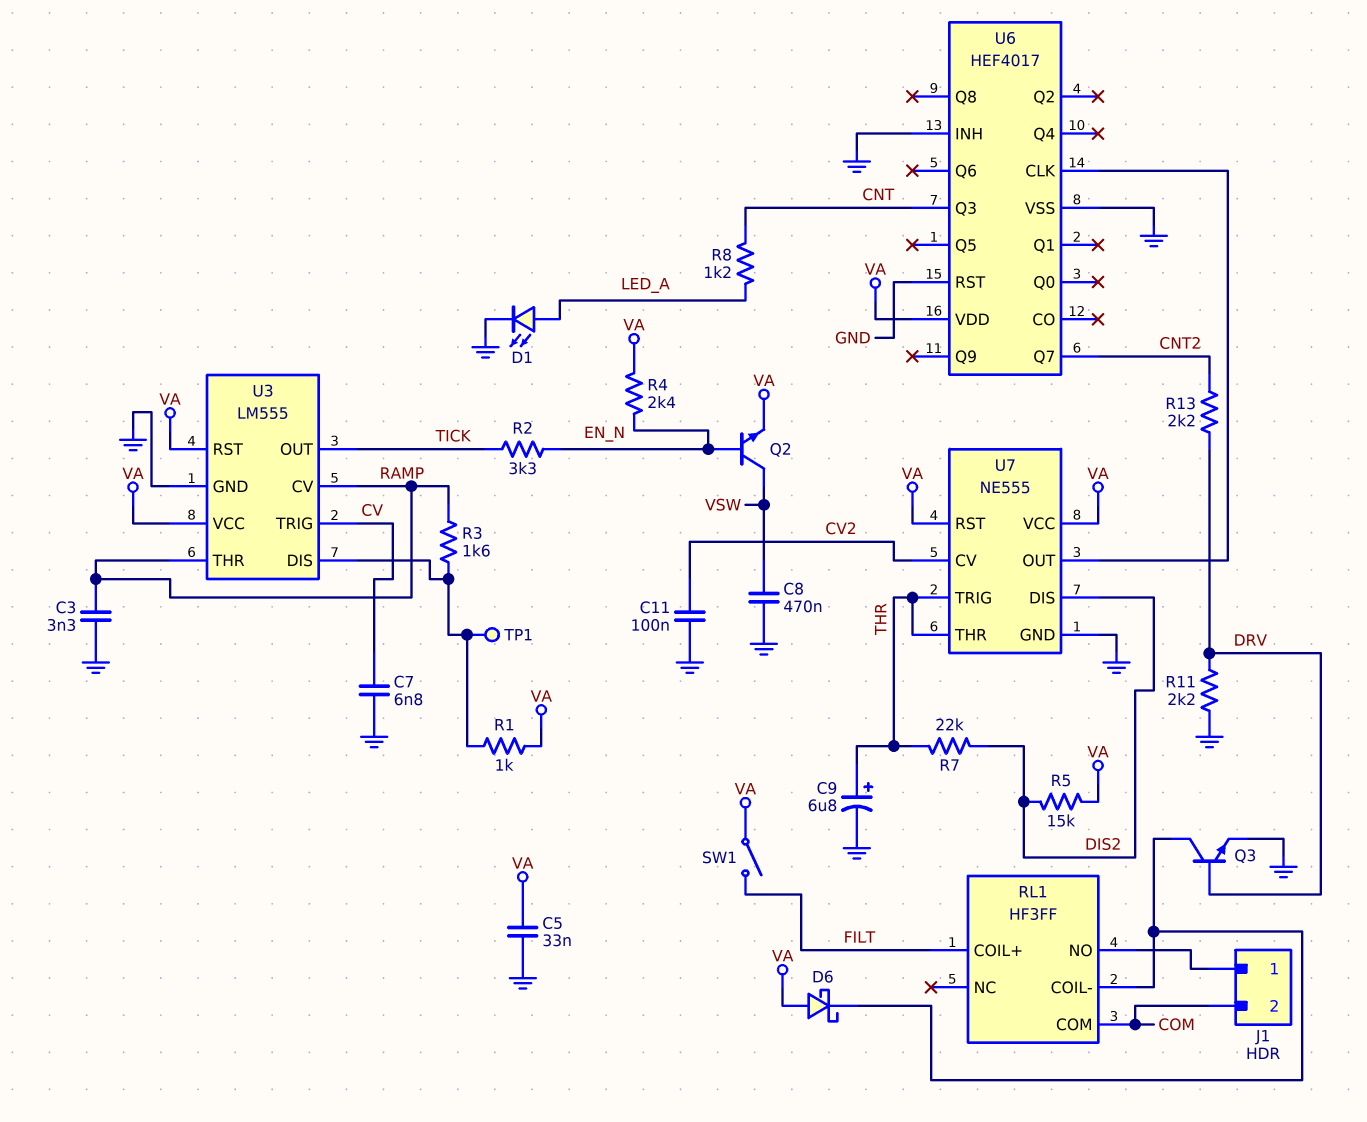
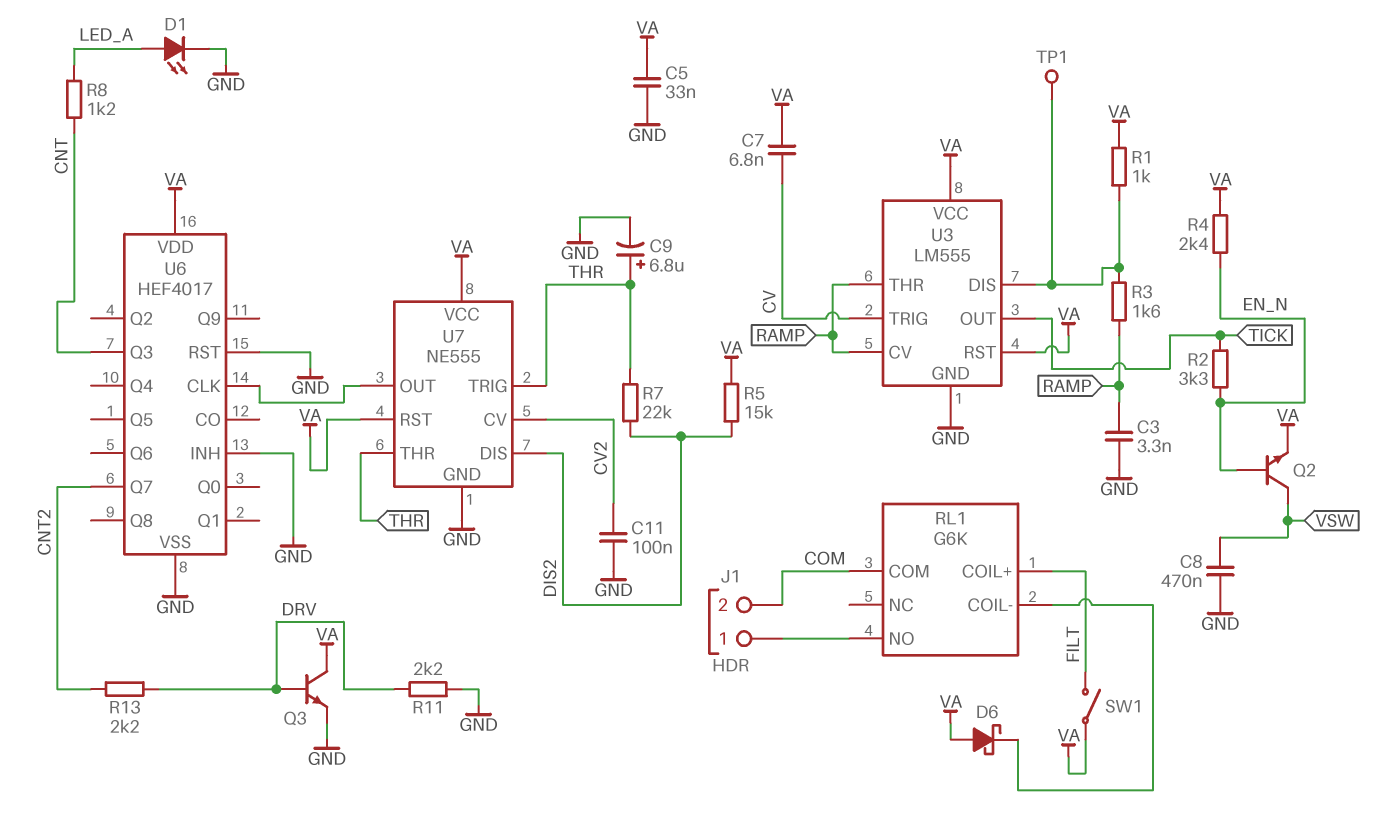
C7: 6.8nF (CV, GND) -> 6.8nF (CV, VA)
Q3: NPN (B DRV, C RL1/COIL-, E GND) -> NPN (B DRV, C VA, E GND)
RL1: HF3FF -> G6K

